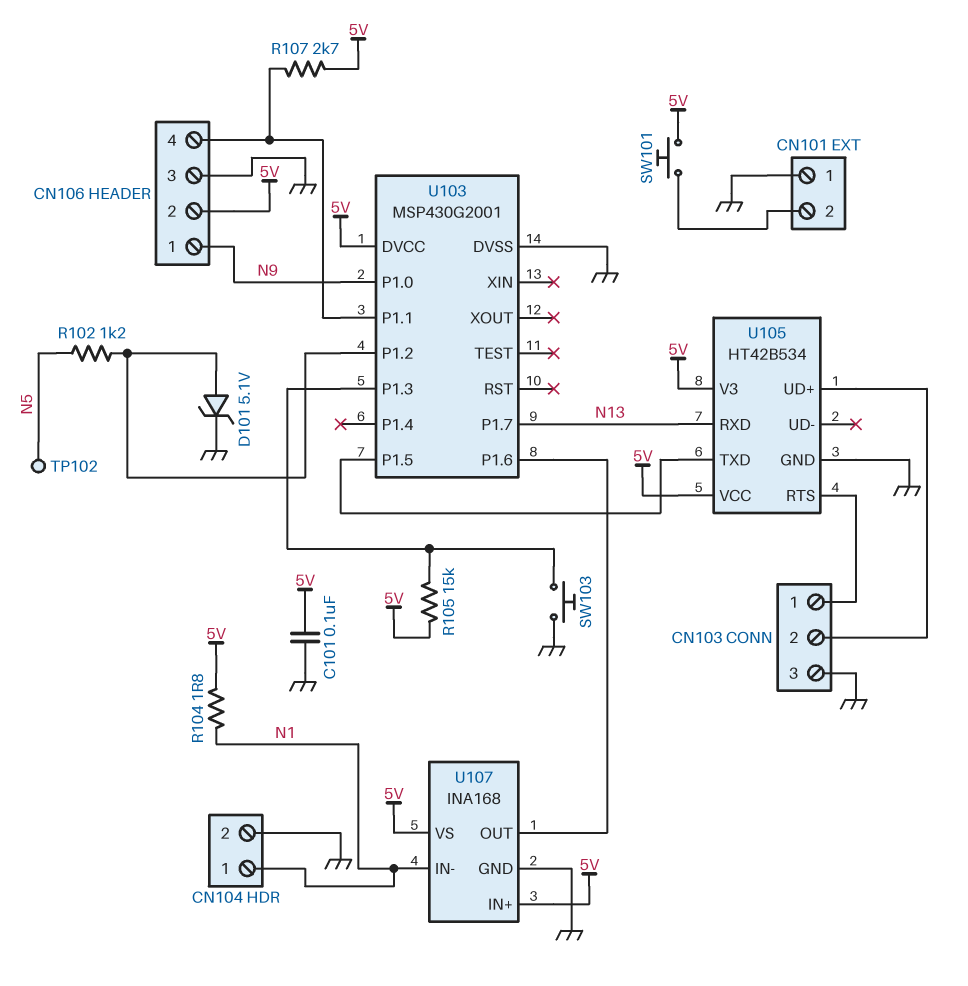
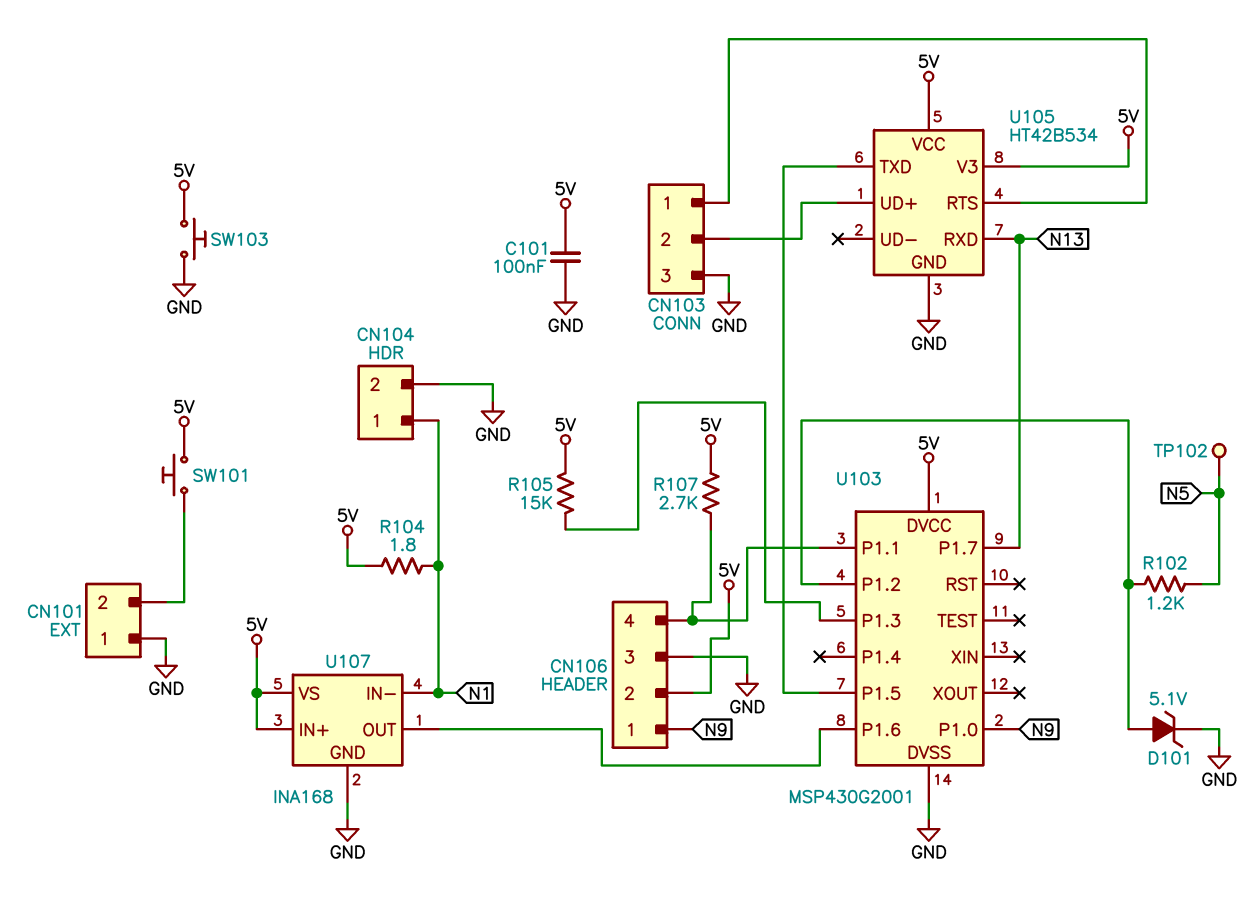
SW103: button (GND, U103/P1.3) -> button (5V, GND)

